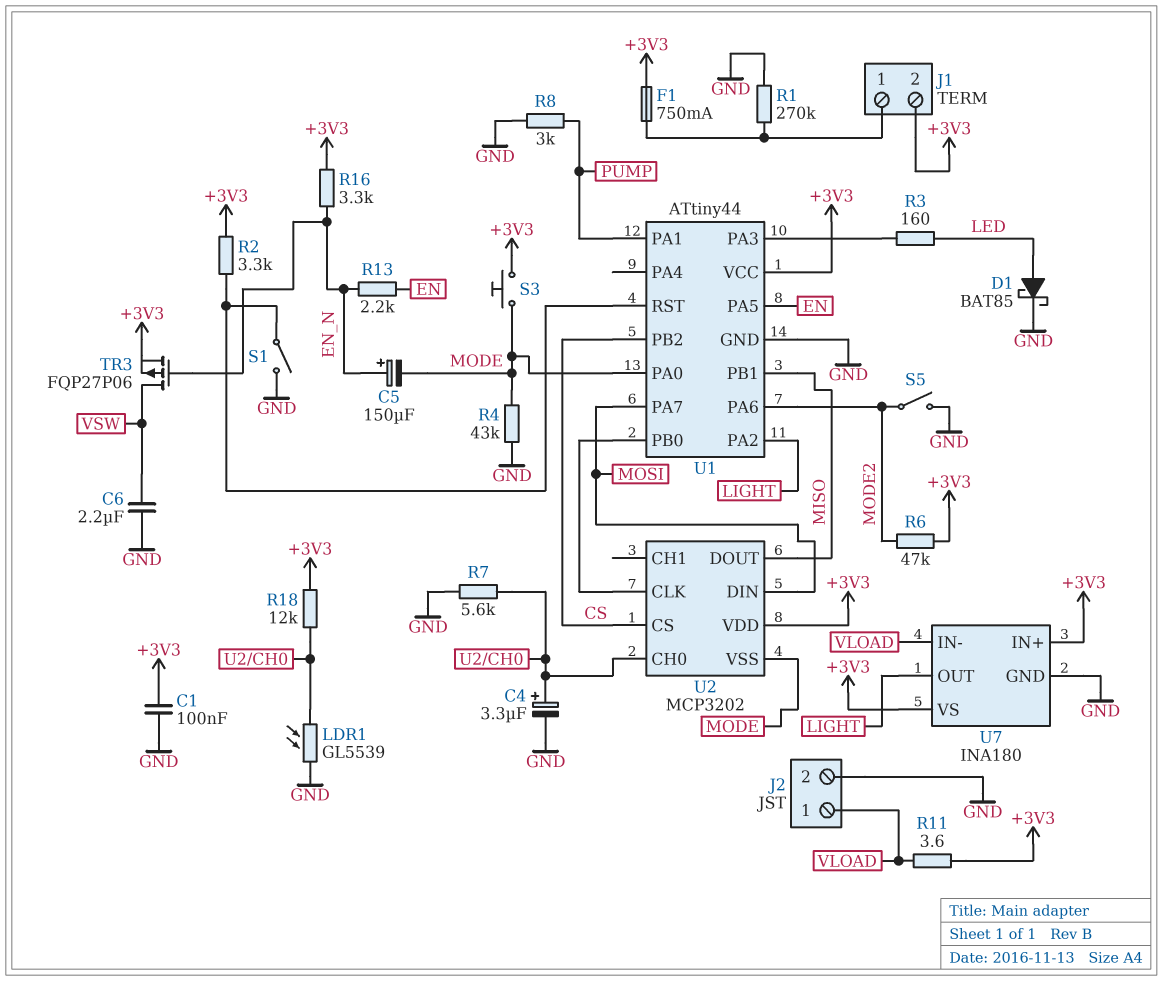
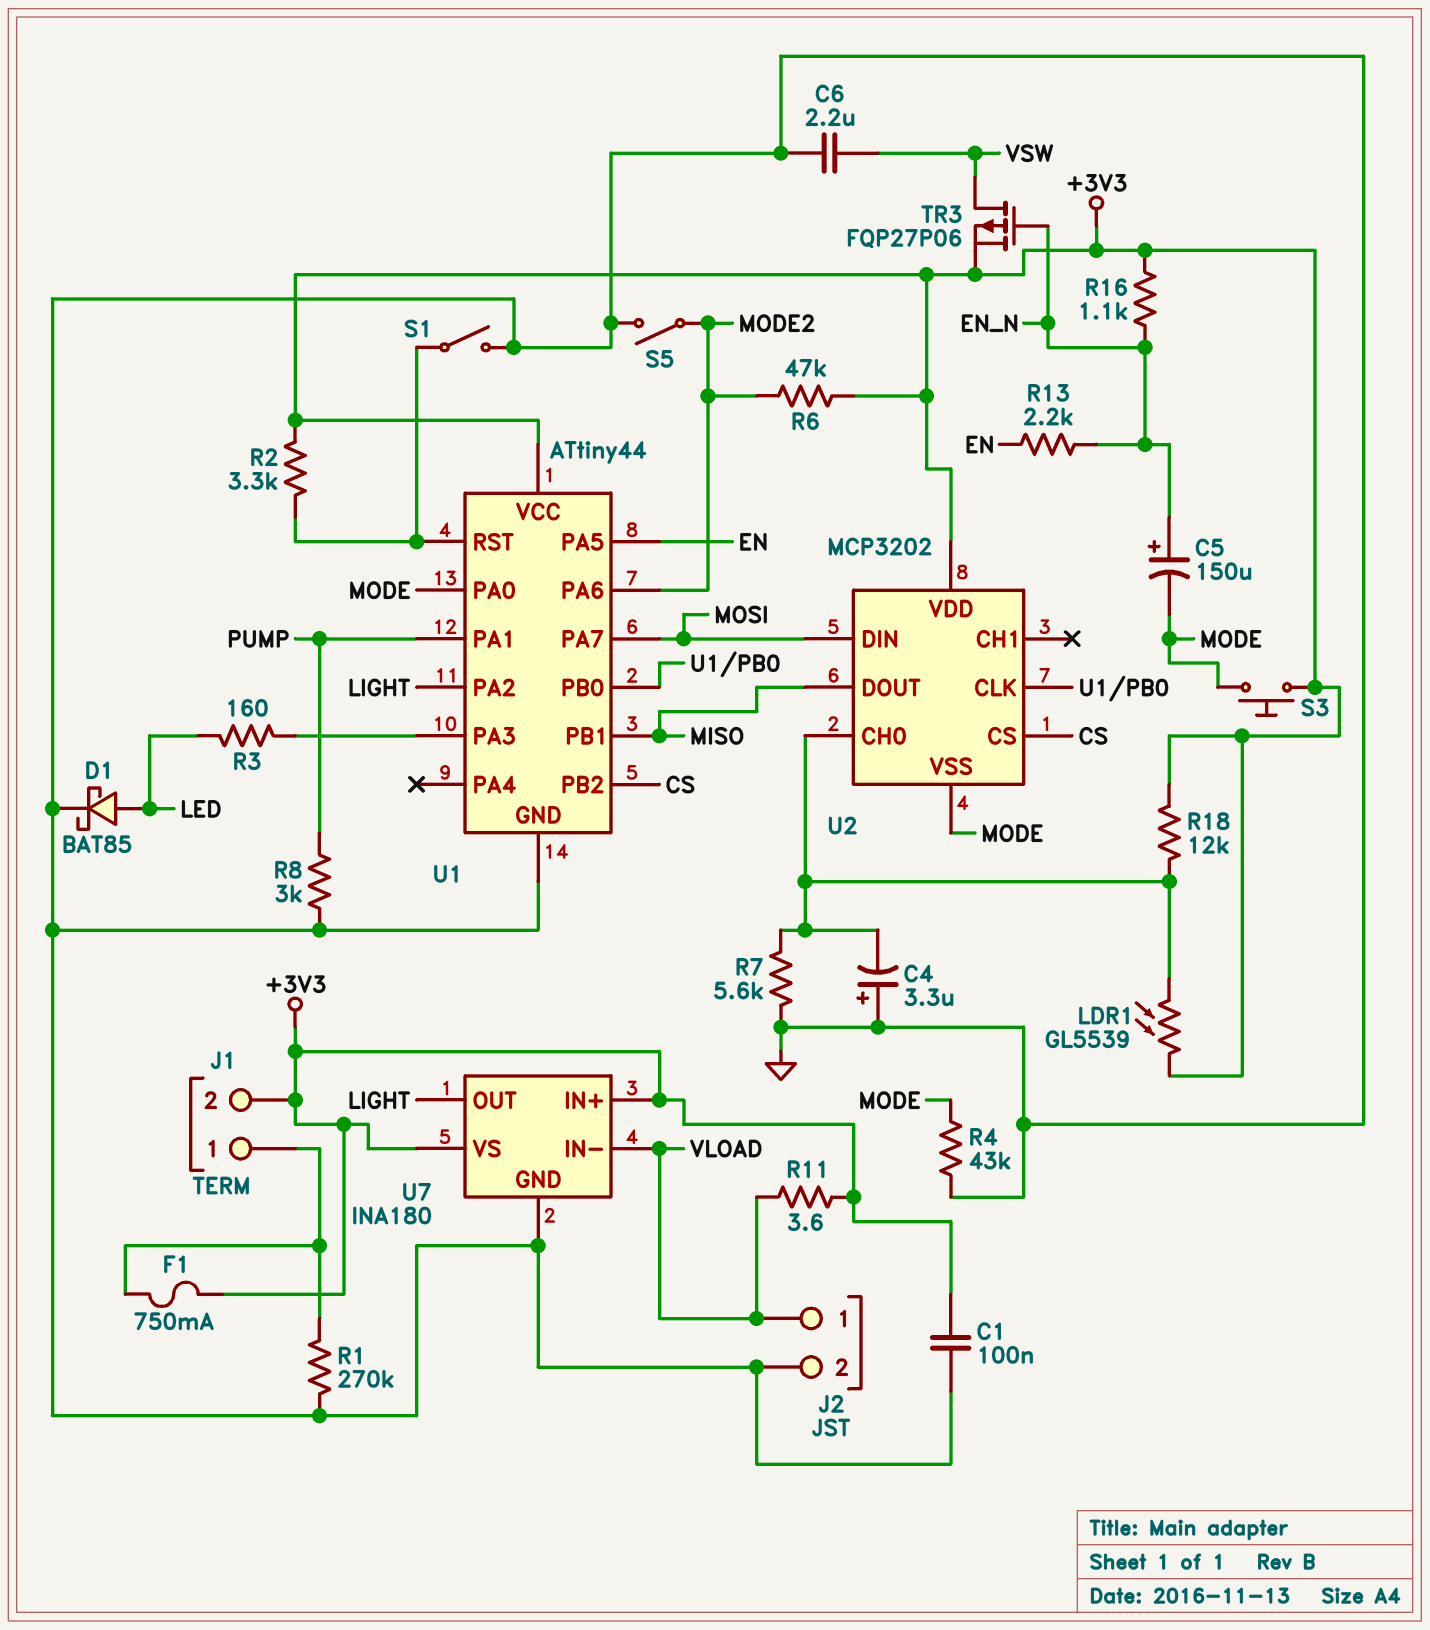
C4: 3.3uF (plus U2/CH0, minus GND) -> 3.3uF (plus GND, minus U2/CH0)
LDR1: GL5539 (GND, U2/CH0) -> GL5539 (+3V3, U2/CH0)
R16: 3.3k (+3V3, EN_N) -> 1.1k (+3V3, EN_N)

